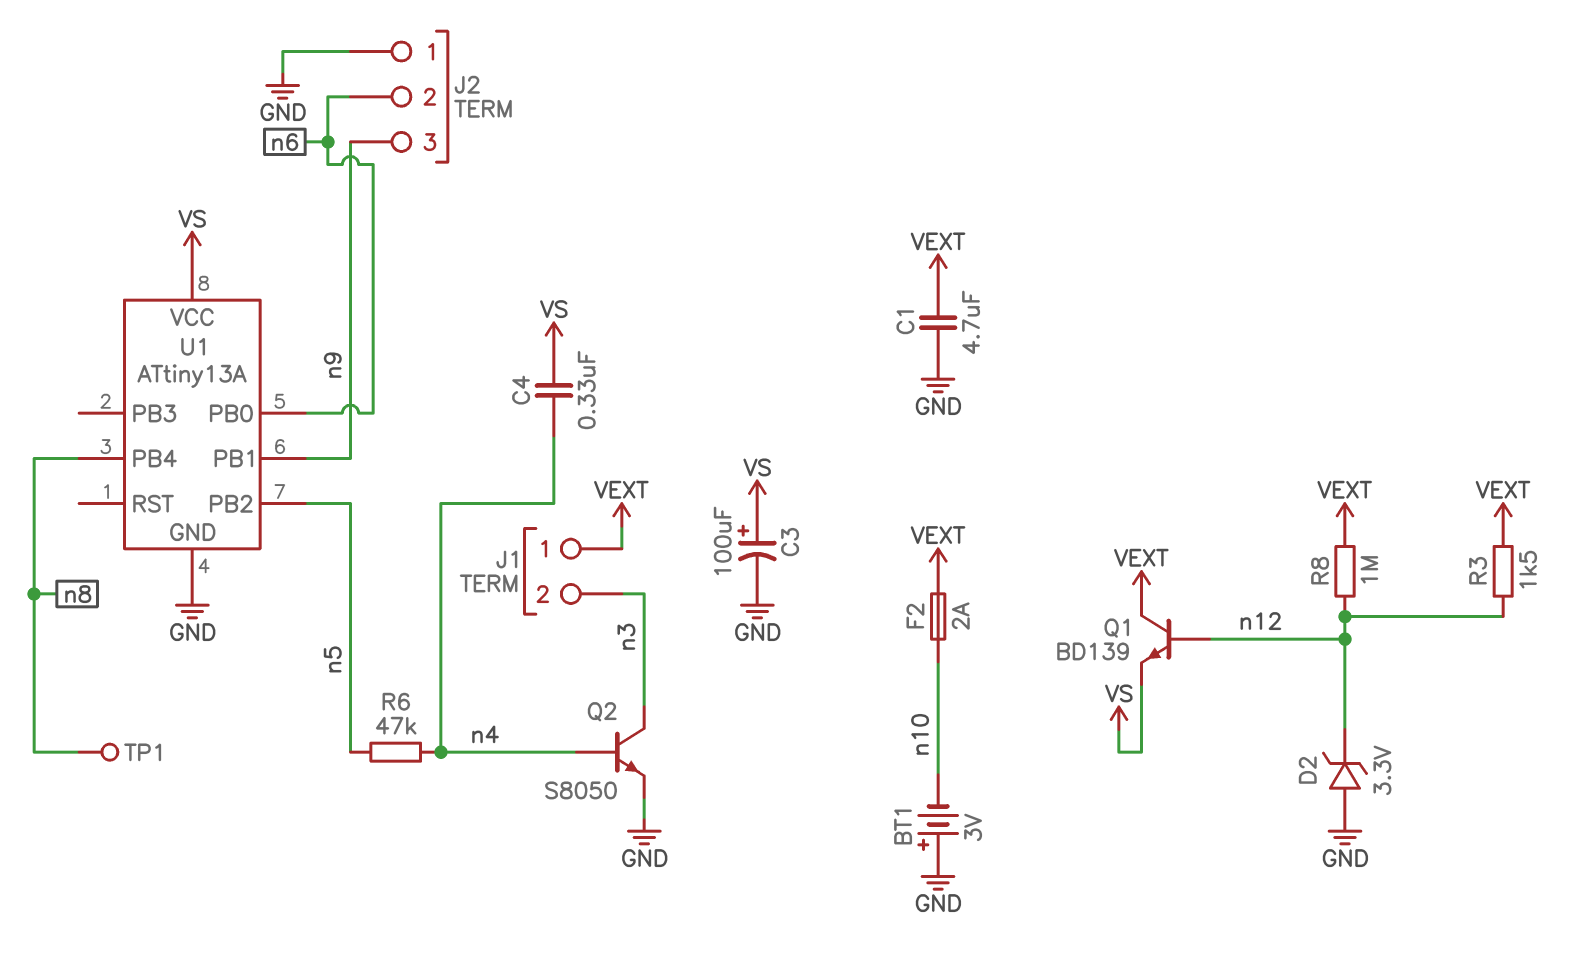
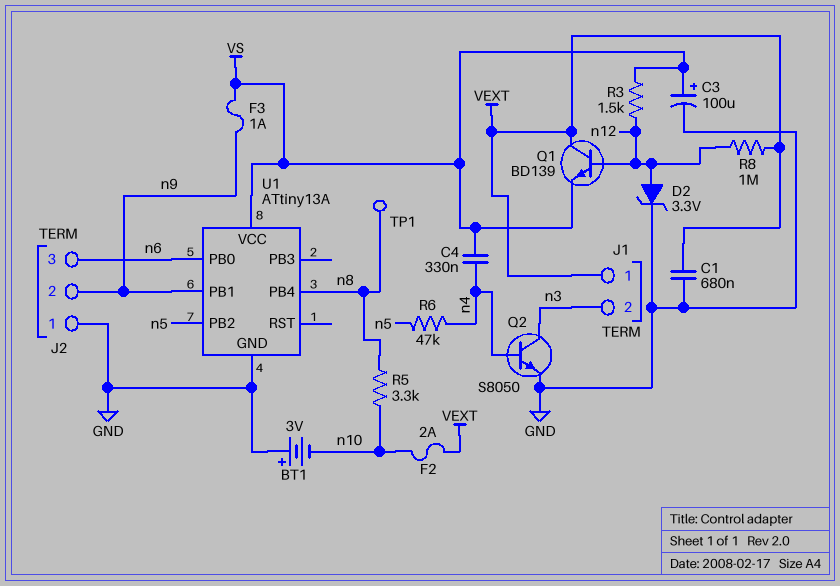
C1: 4.7uF (GND, VEXT) -> 680nF (GND, VEXT)
D2: zener 3.3V (A GND, K n12) -> zener 3.3V (A n12, K GND)
F3: none -> 1A (VS, n9)
J2 pin 2: n6 -> n9
J2 pin 3: n9 -> n6
R3: 1.5k (VEXT, n12) -> 1.5k (VS, n12)
R5: none -> 3.3k (n8, n10)

